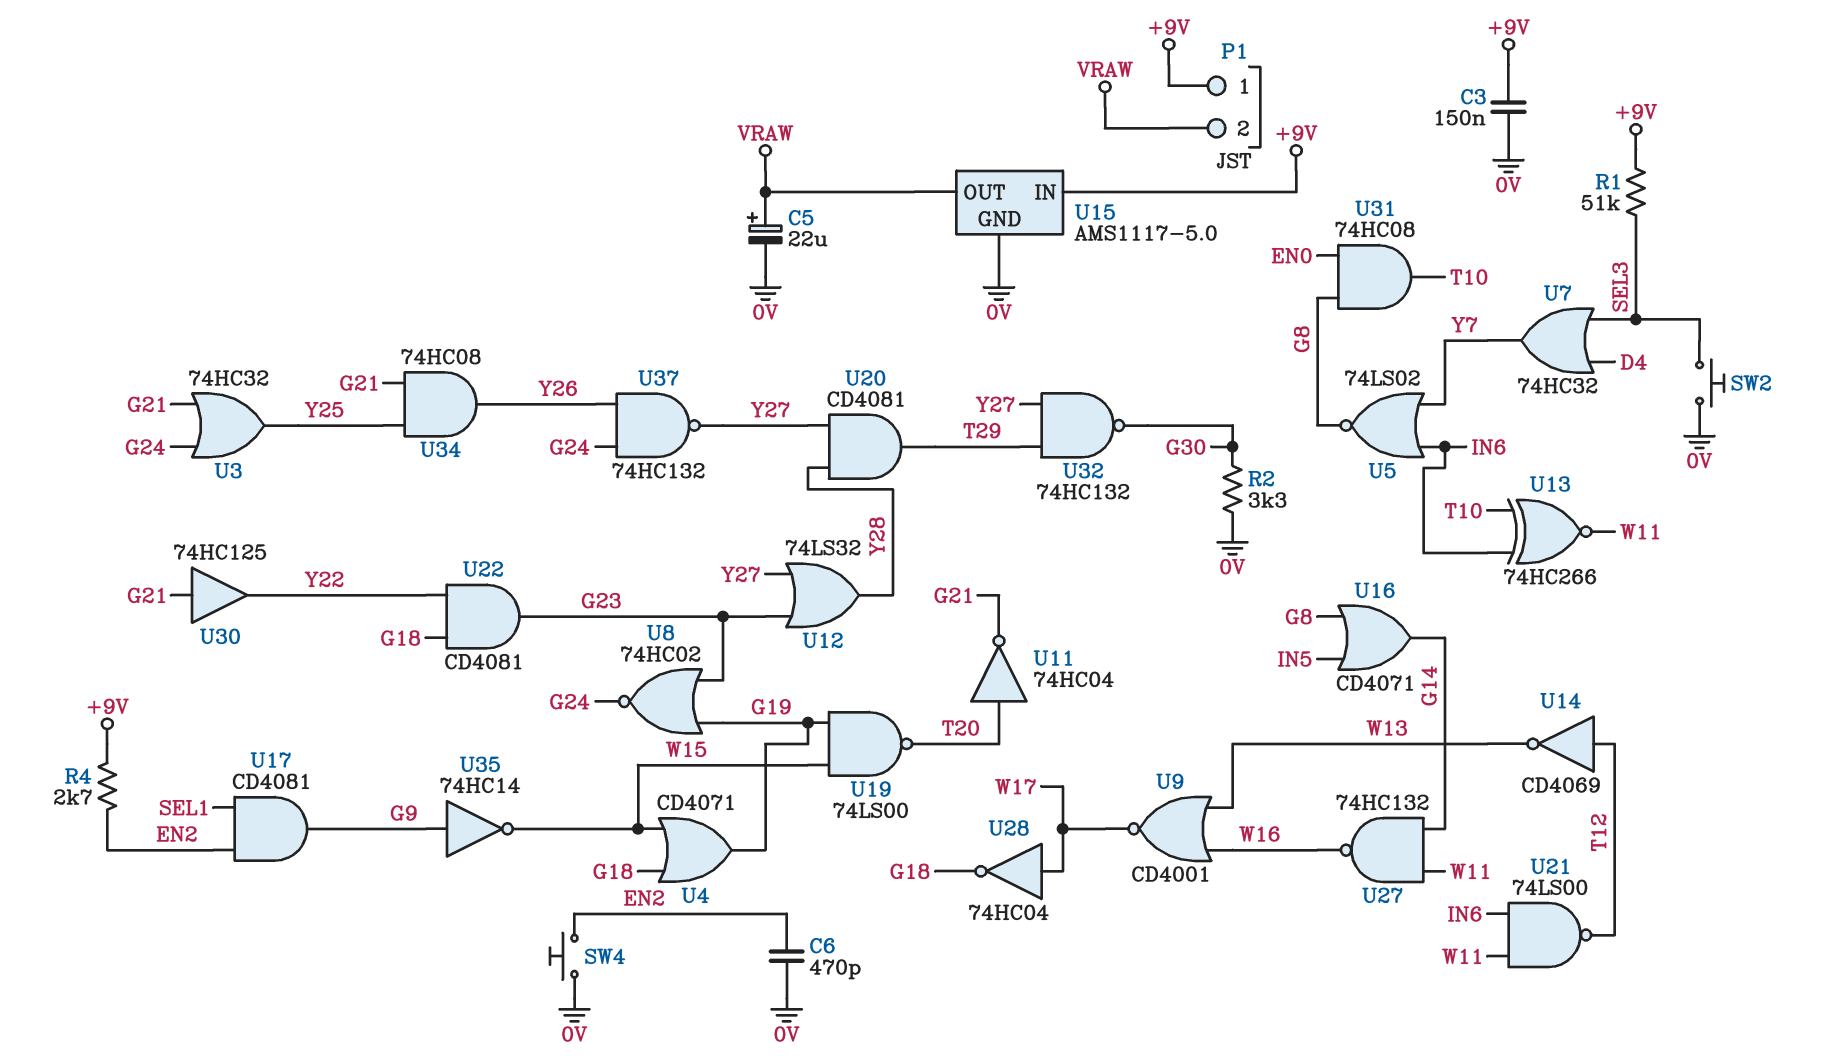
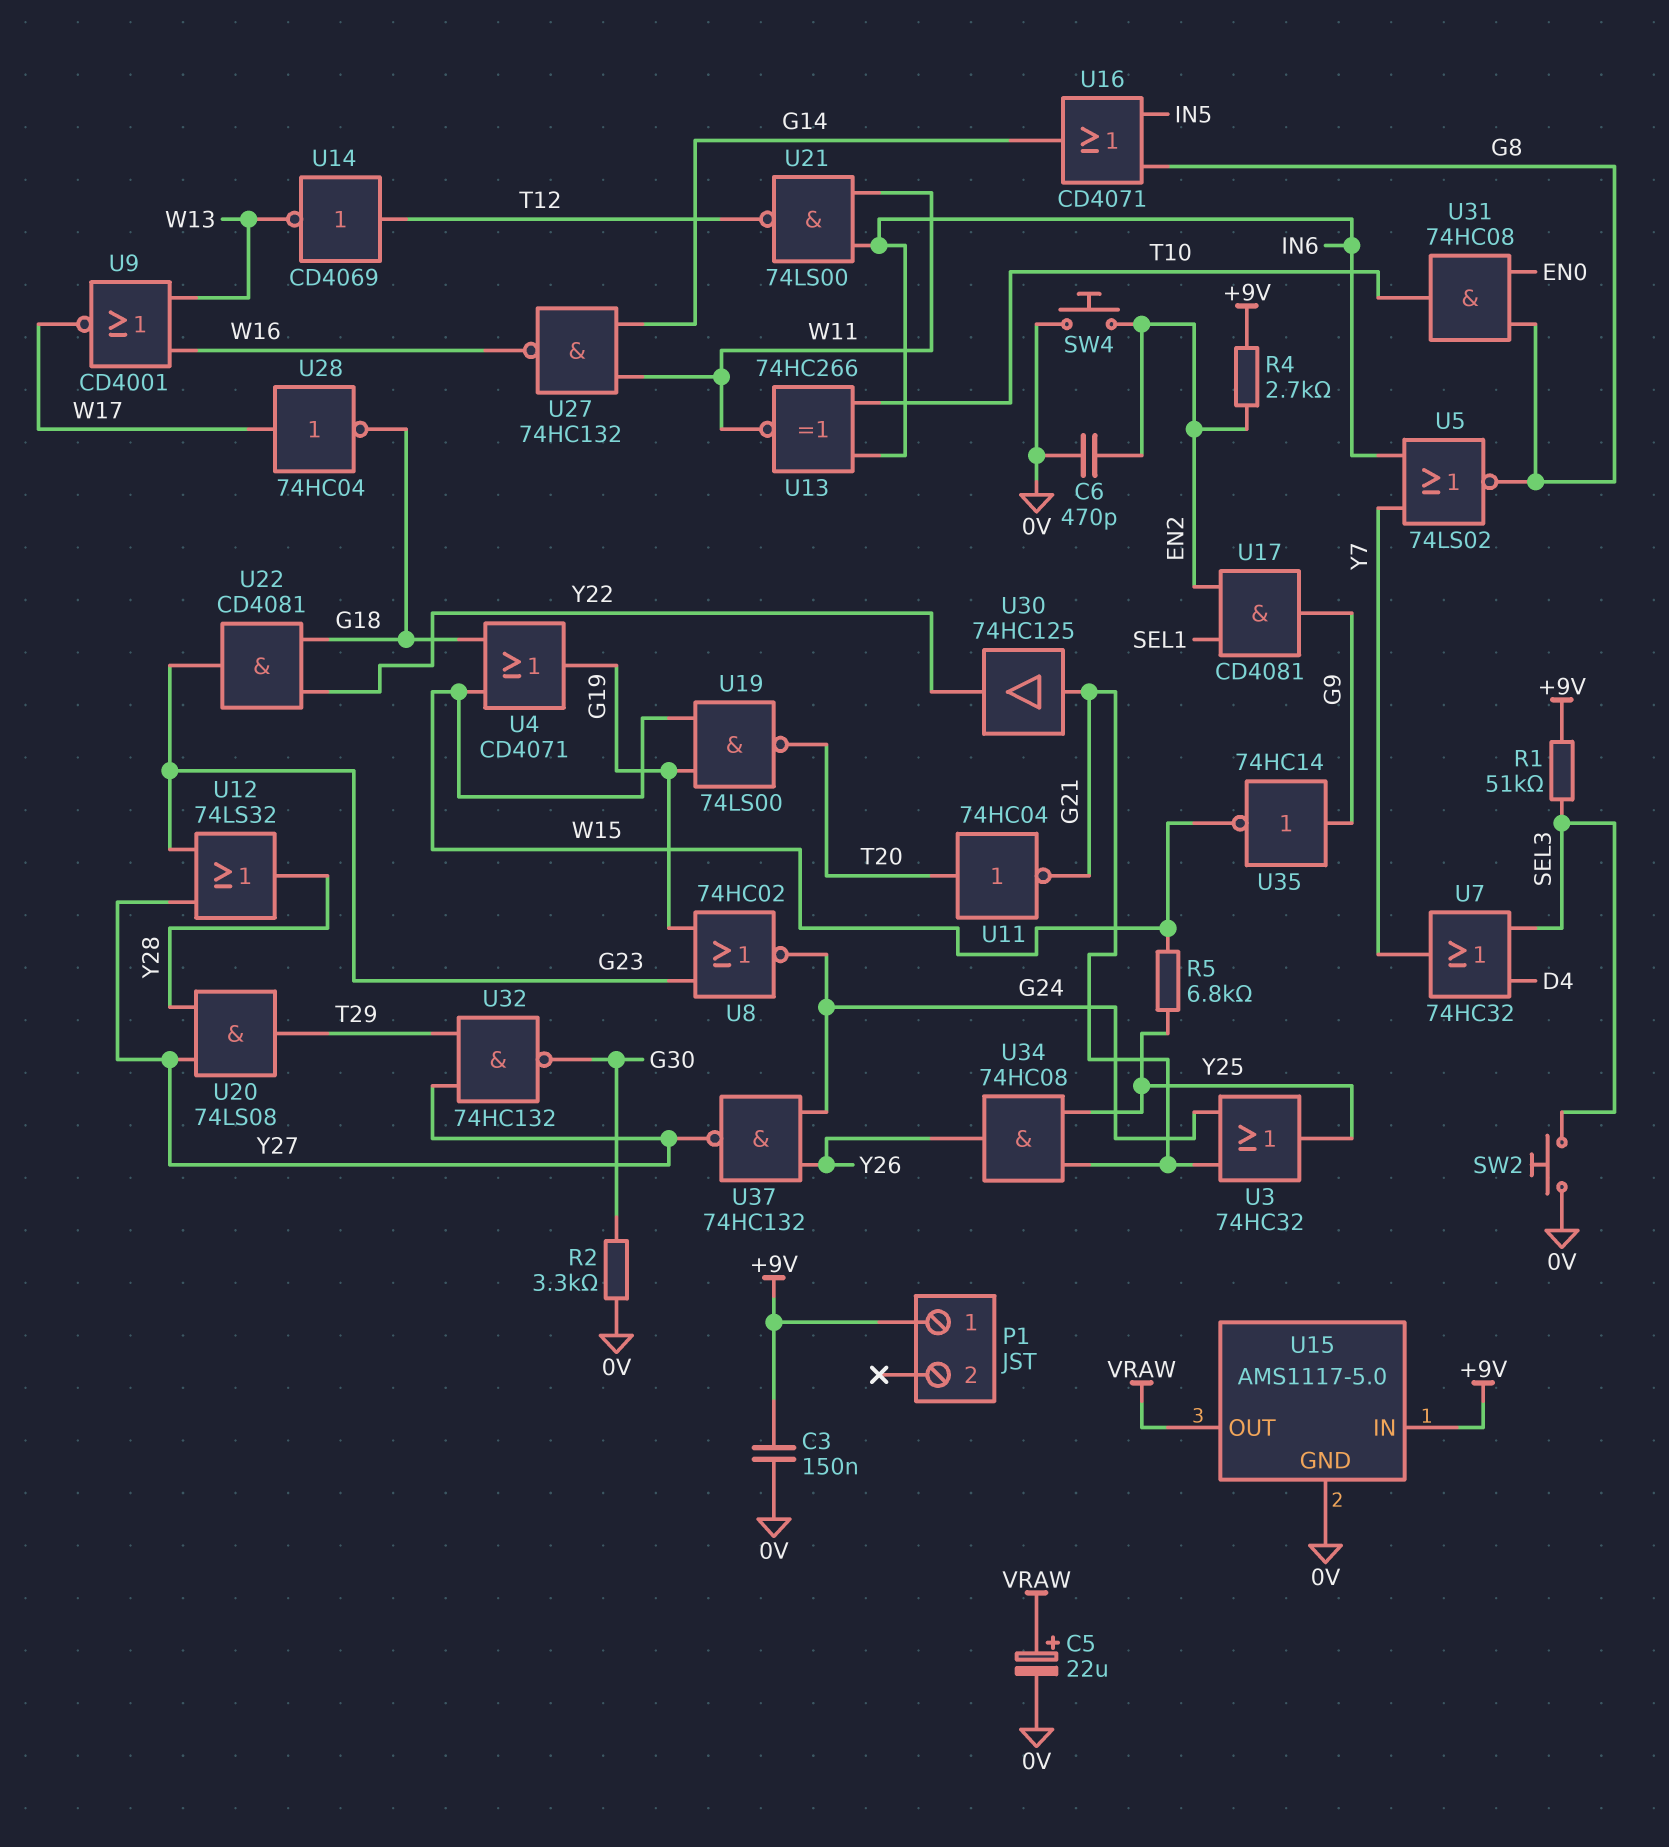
P1 pin 2: VRAW -> none
R5: none -> 6.8k (W15, Y25)
U20: AND CD4081 (in Y27, in Y28, out T29) -> AND 74LS08 (in Y27, in Y28, out T29)

